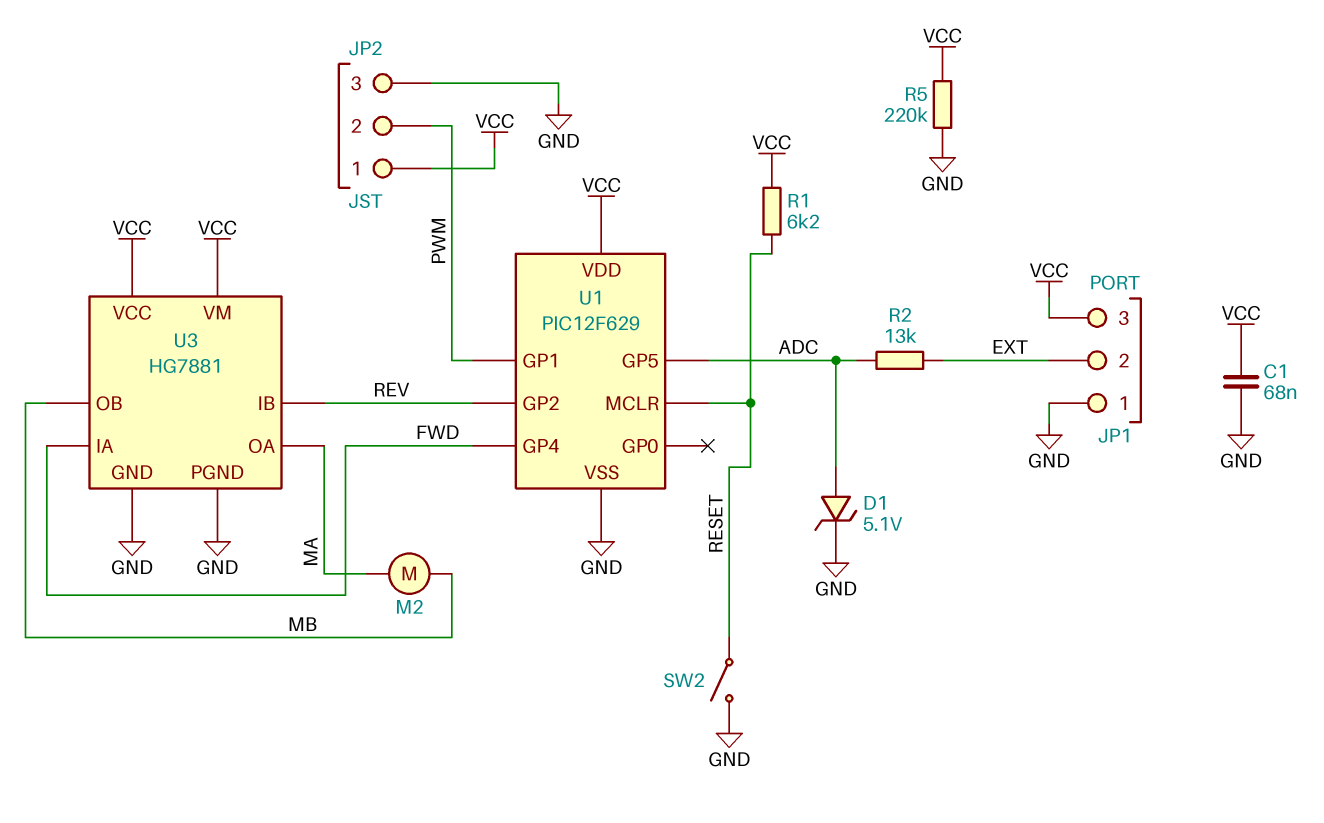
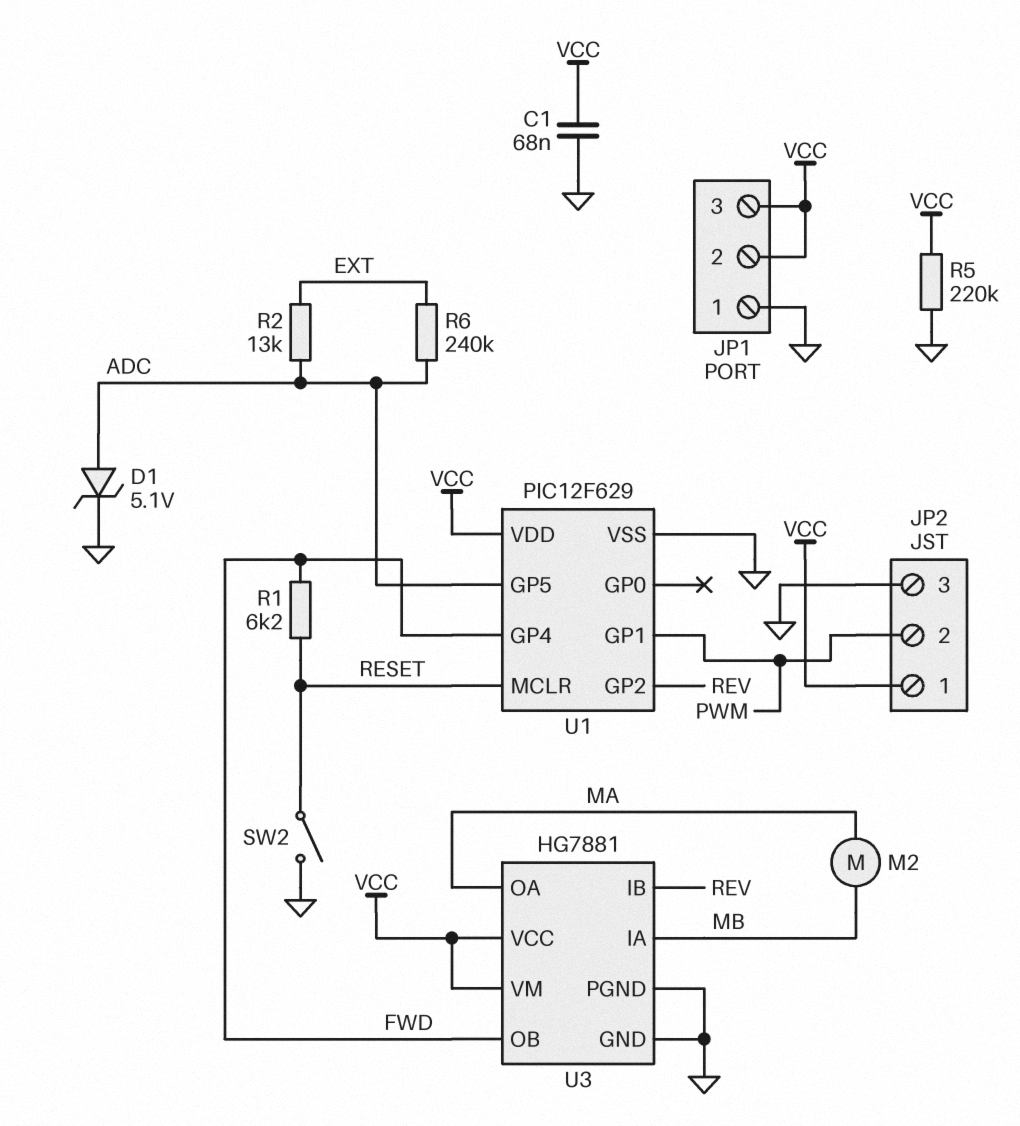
JP1 pin 2: EXT -> VCC
R1: 6.2k (RESET, VCC) -> 6.2k (FWD, RESET)
R6: none -> 240k (ADC, EXT)
U3 pin IA: FWD -> MB
U3 pin OB: MB -> FWD

